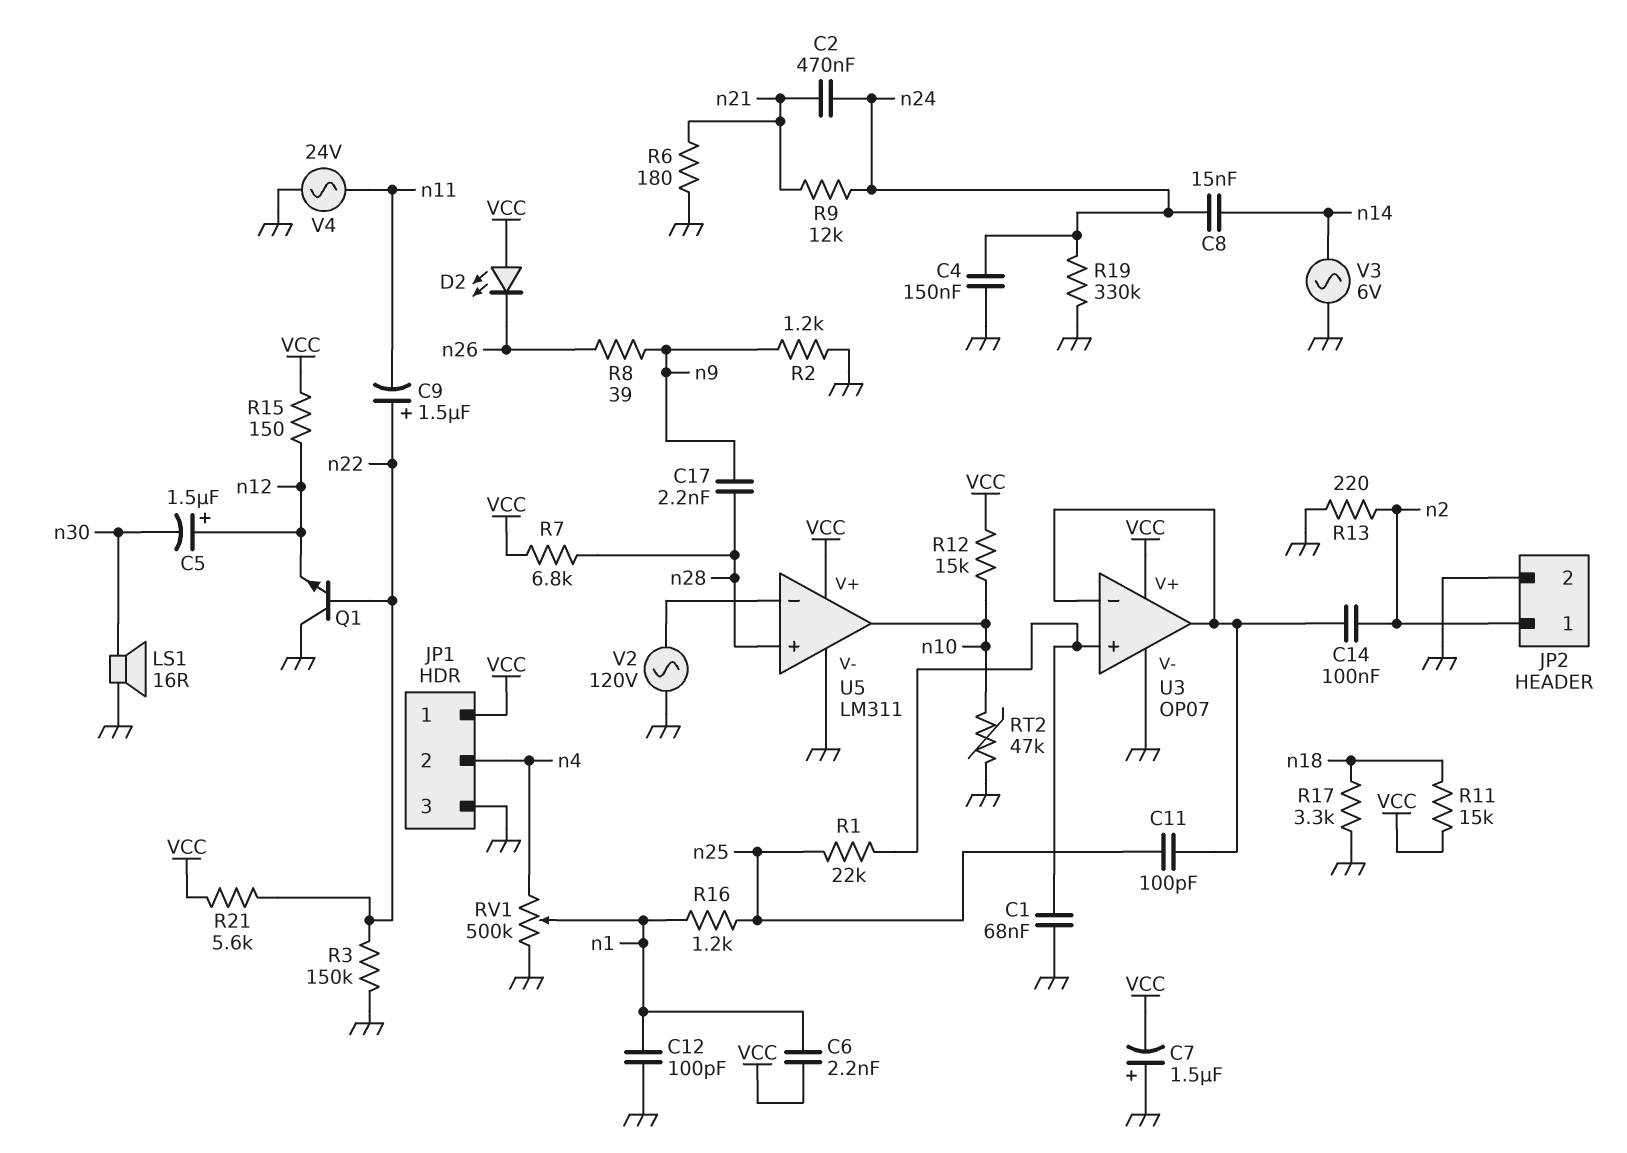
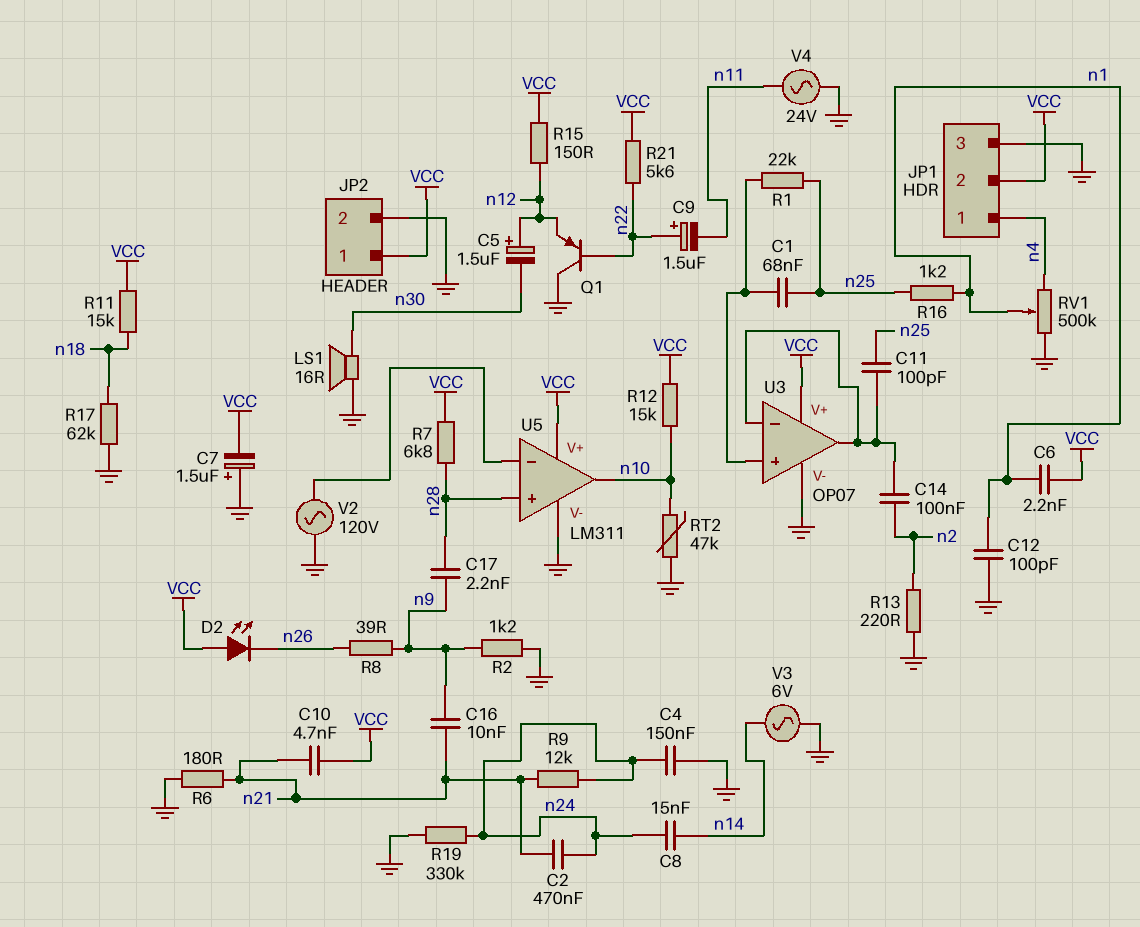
C1: 68nF (GND, U3/in+) -> 68nF (U3/in+, n25)
C10: none -> 4.7nF (VCC, n21)
C16: none -> 10nF (n9, n21)
JP1 pin 1: VCC -> n4
JP1 pin 2: n4 -> VCC
JP2 pin 1: n2 -> VCC
Q1: NPN (B n22, C GND, E n12) -> PNP (B n22, C GND, E n12)
R3: 150k (GND, n22) -> none
R17: 3.3k (GND, n18) -> 62k (GND, n18)

